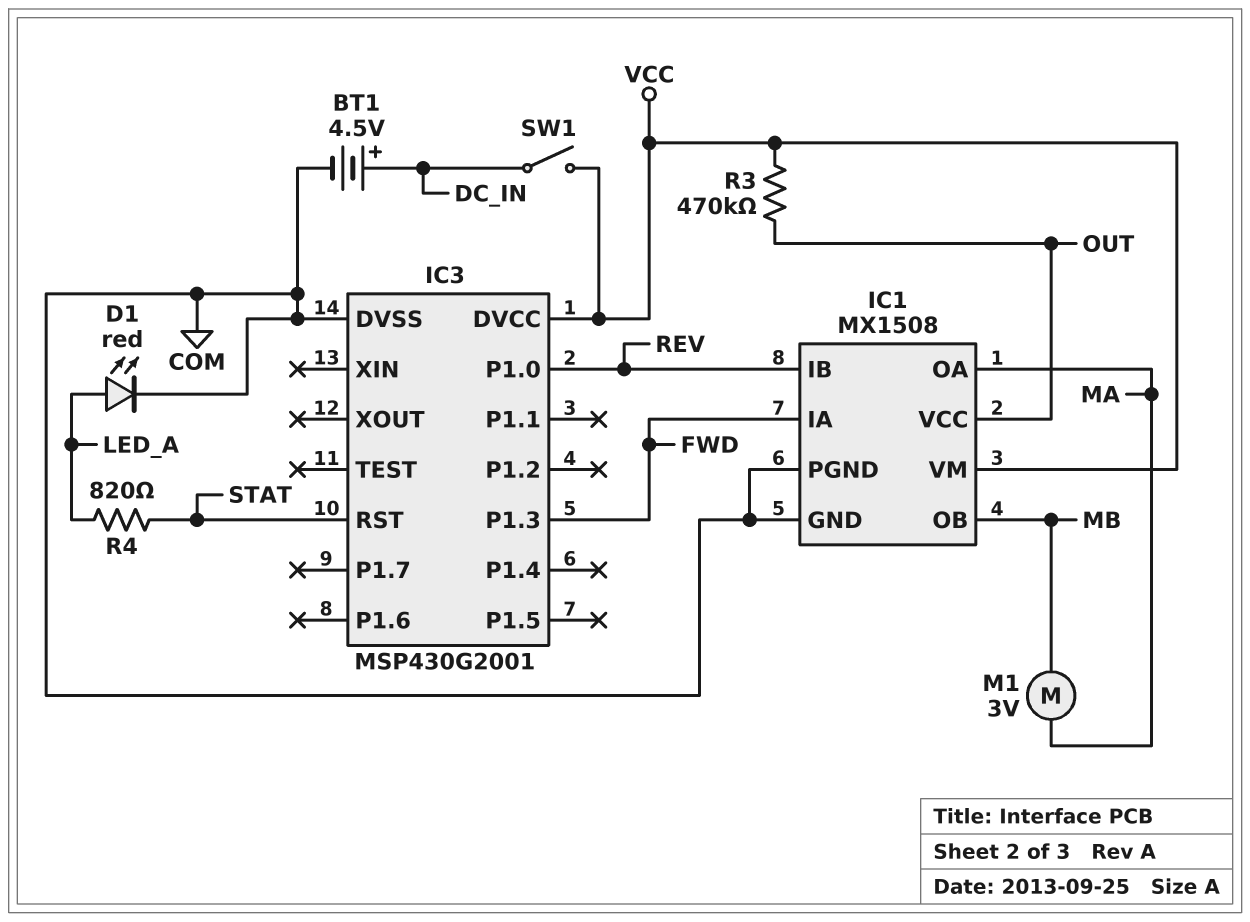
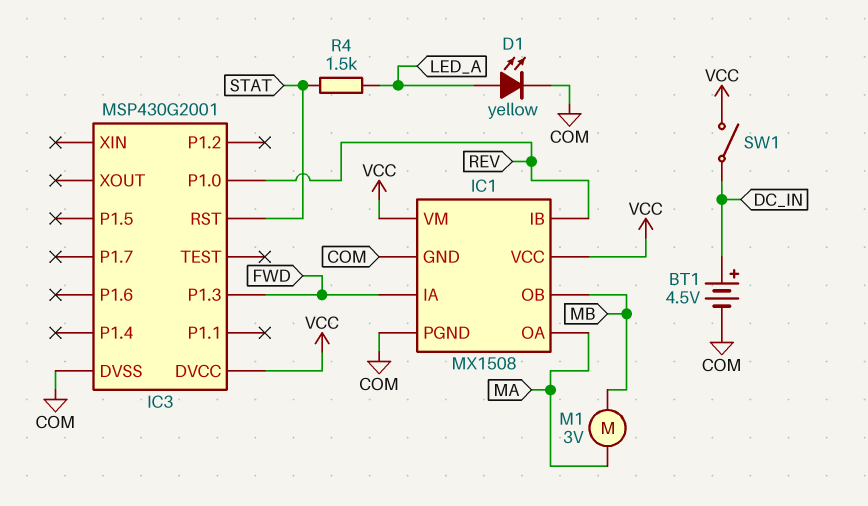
D1: LED red (A LED_A, K COM) -> LED yellow (A LED_A, K COM)
IC1 pin VCC: OUT -> VCC
R3: 470k (OUT, VCC) -> none
R4: 820 (LED_A, STAT) -> 1.5k (LED_A, STAT)

